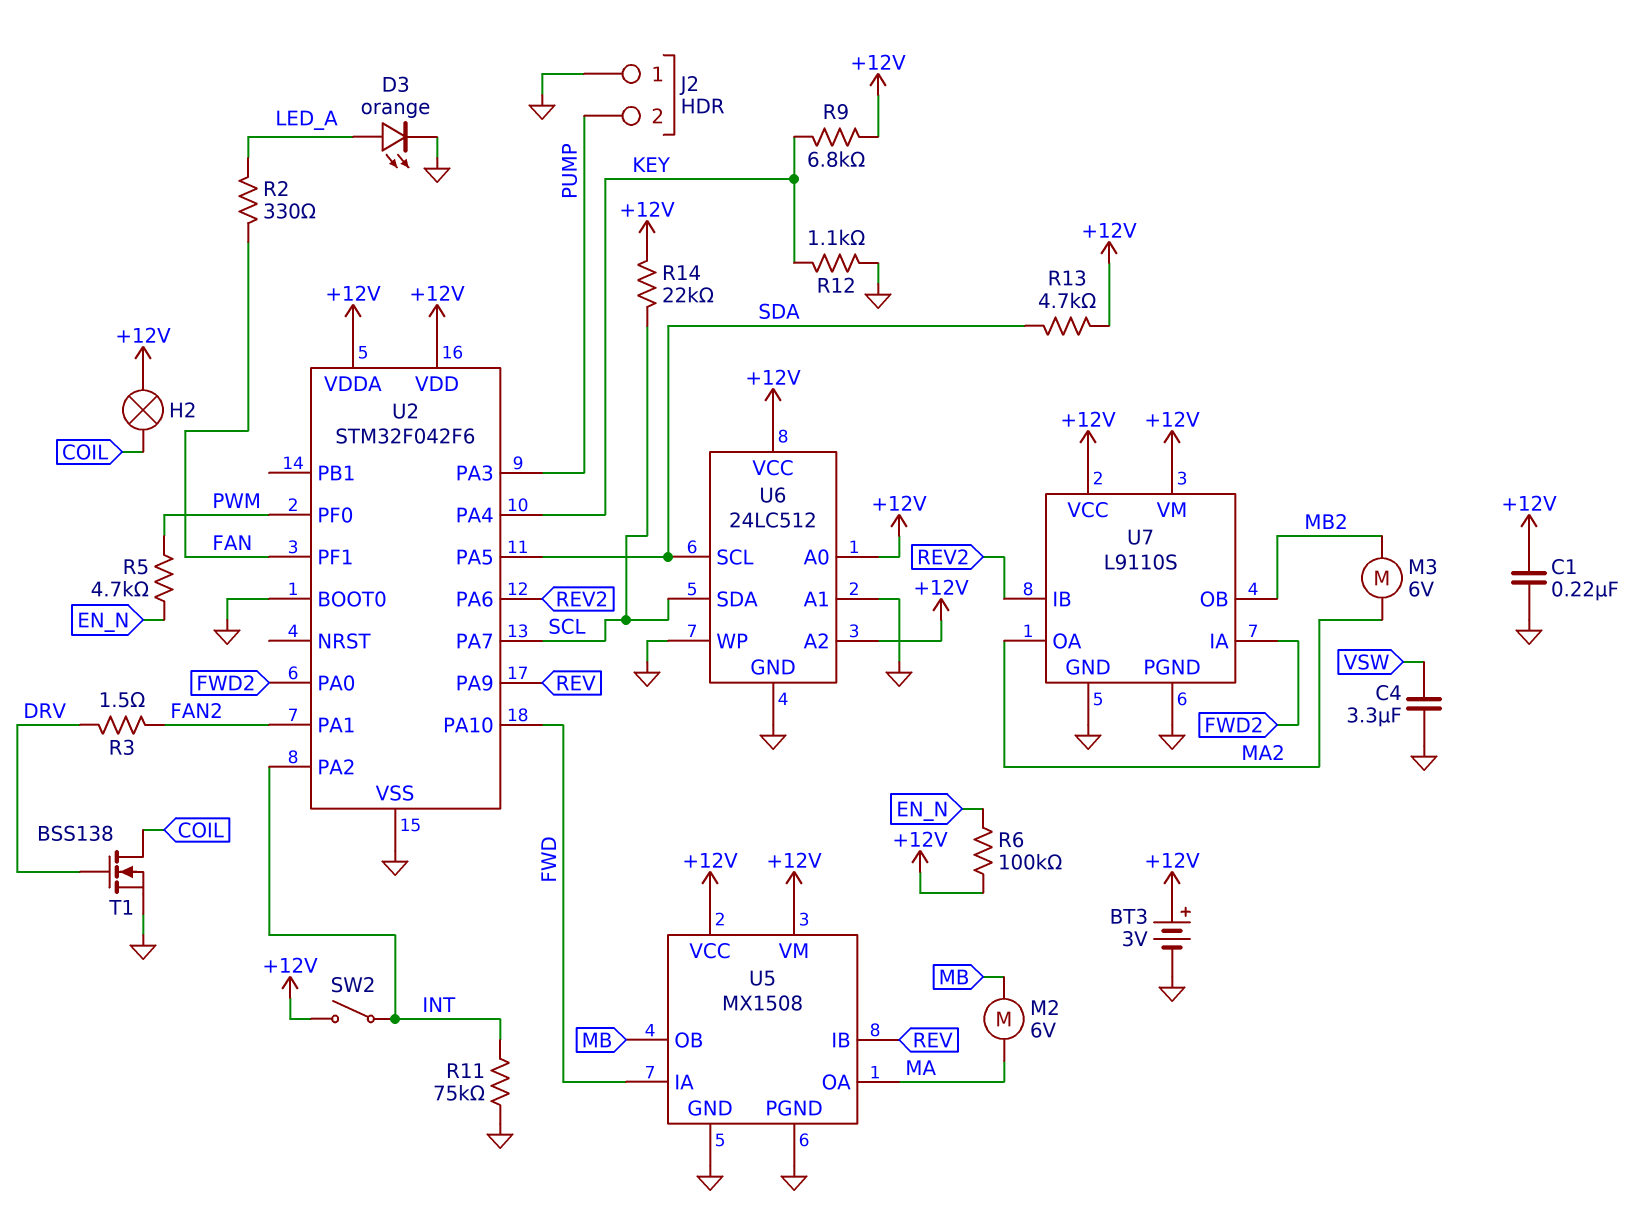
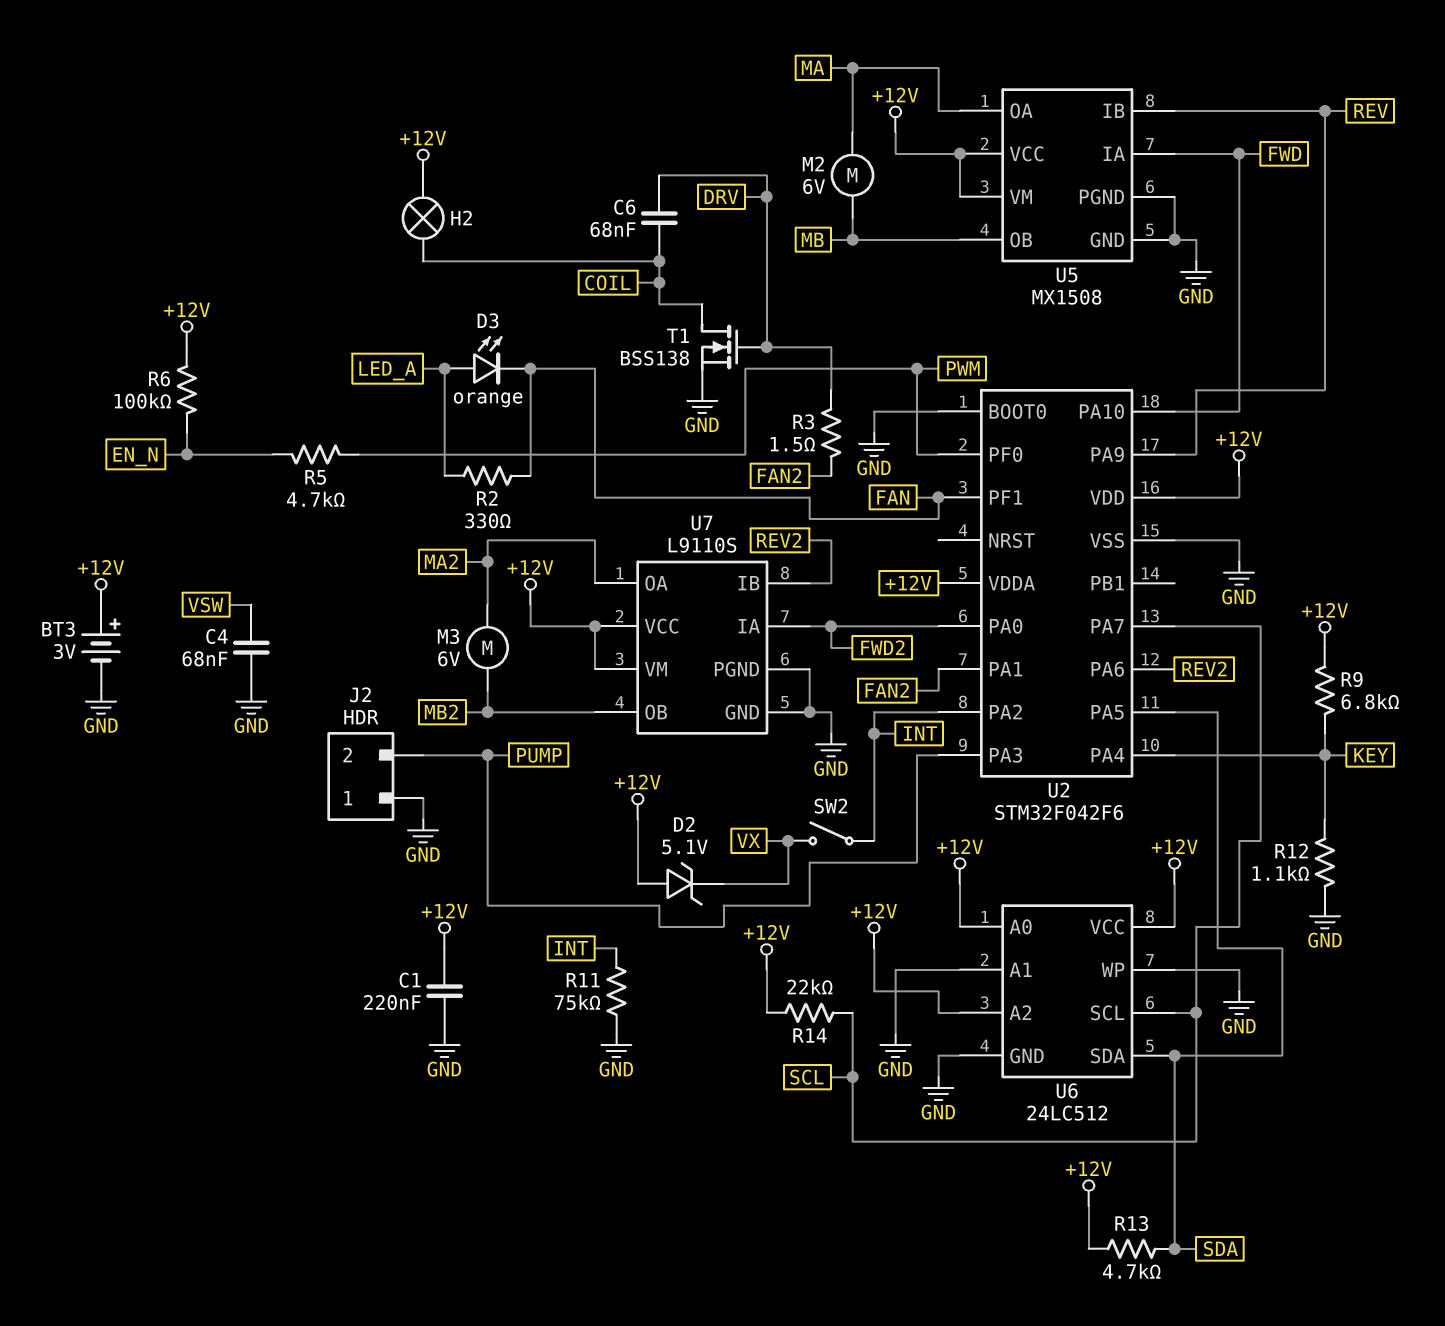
C4: 3.3uF (GND, VSW) -> 68nF (GND, VSW)
C6: none -> 68nF (COIL, DRV)
D2: none -> zener 5.1V (A +12V, K VX)
D3: LED orange (A LED_A, K GND) -> LED orange (A LED_A, K FAN)
SW2: switch (+12V, INT) -> switch (INT, VX)
U6 pin SCL: SDA -> SCL
U6 pin SDA: SCL -> SDA

